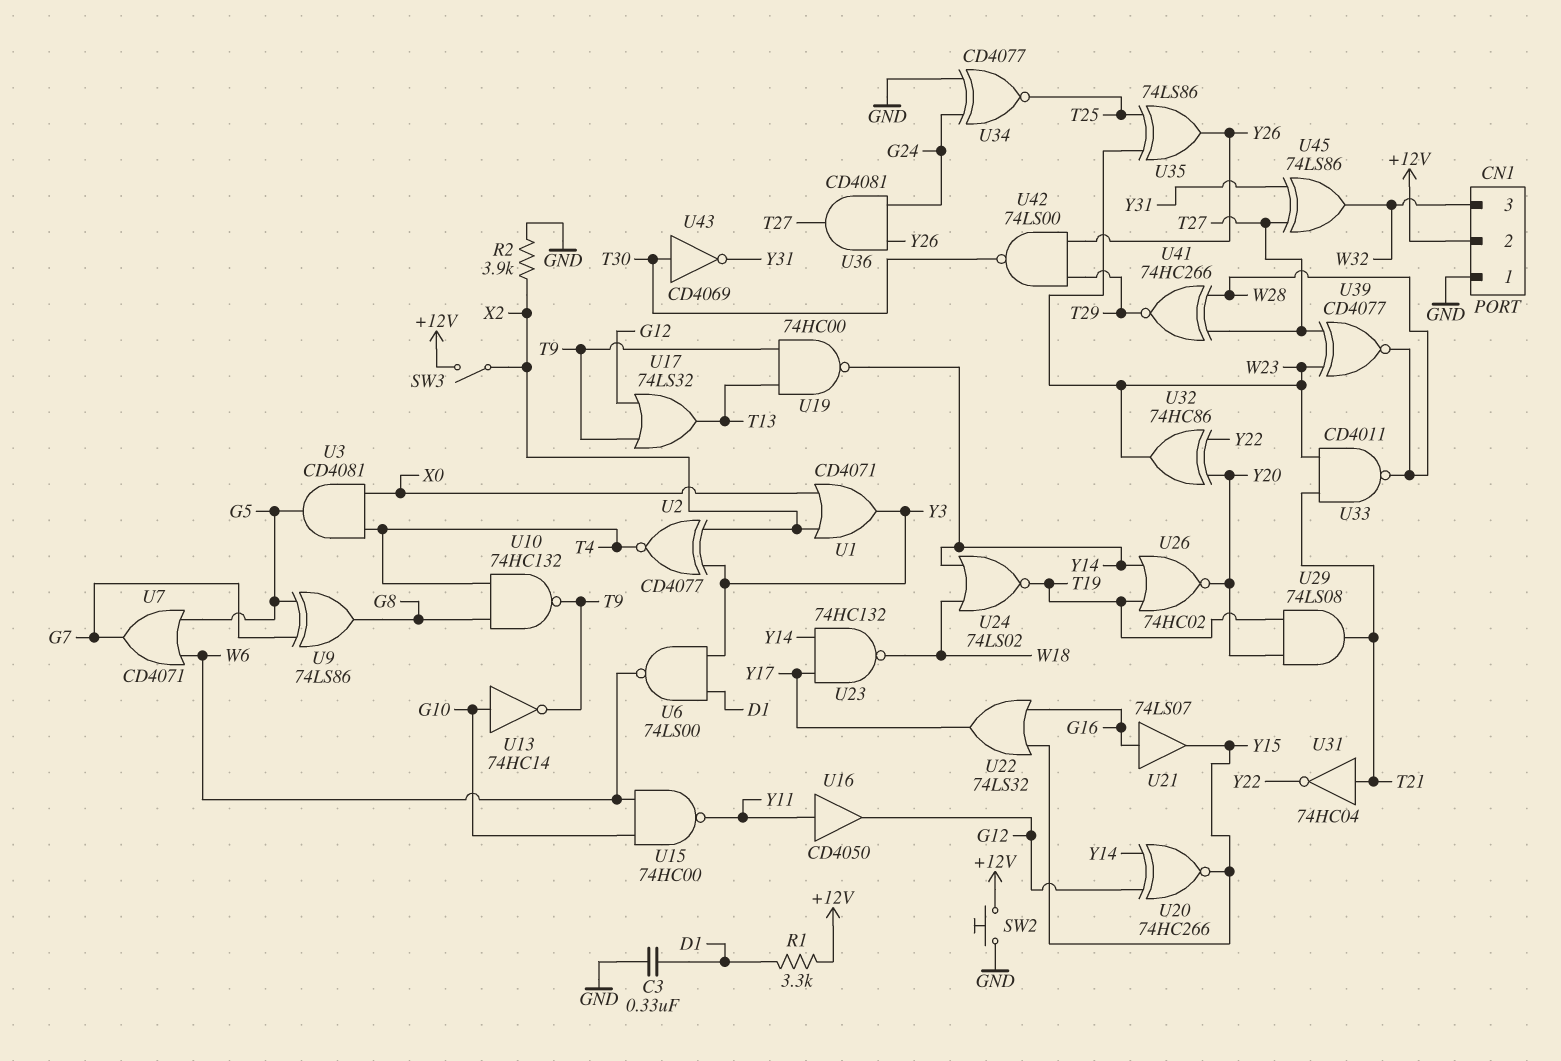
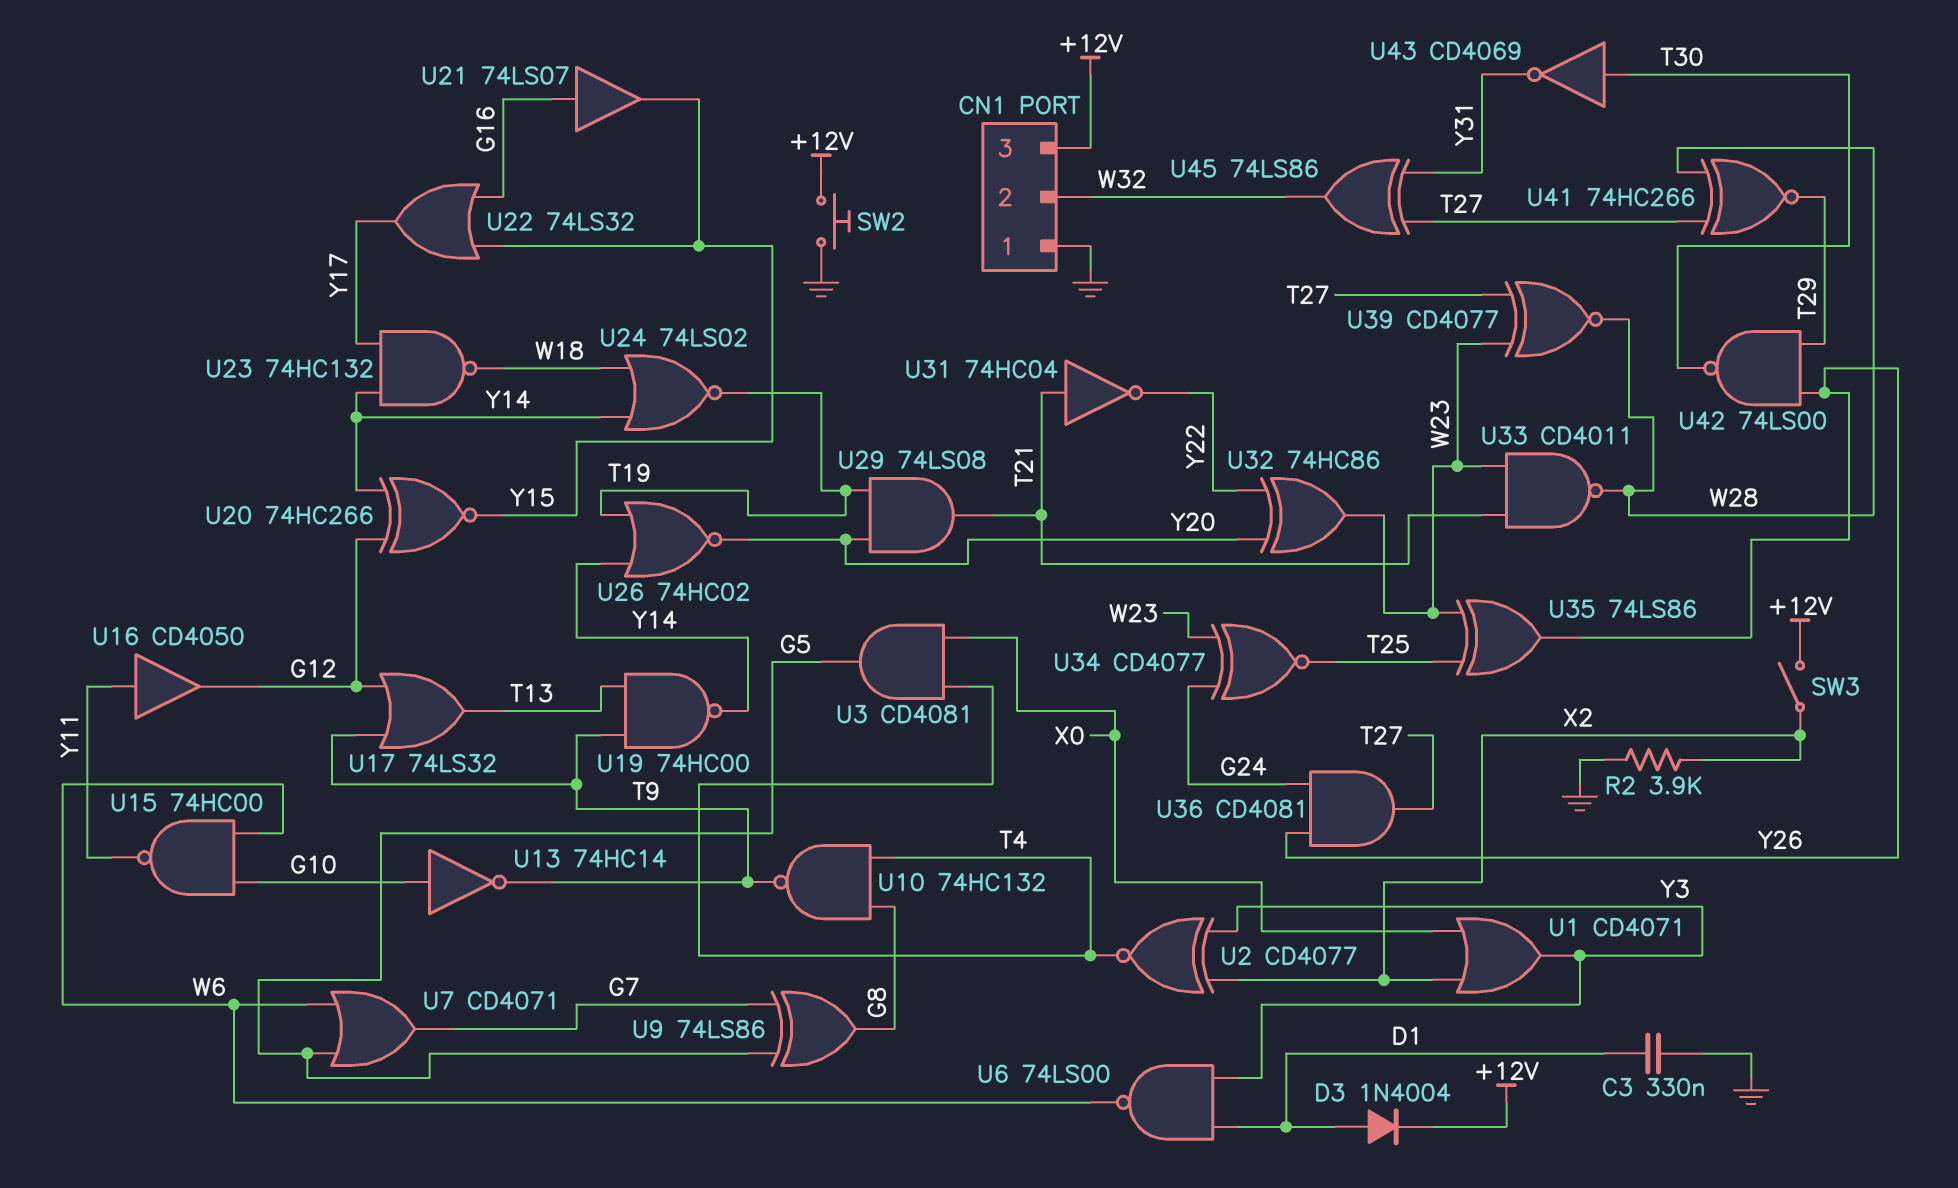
CN1 pin 2: +12V -> W32
CN1 pin 3: W32 -> +12V
D3: none -> diode 1N4004 (A D1, K +12V)
R1: 3.3k (+12V, D1) -> none
U34: XNOR CD4077 (in G24, in GND, out T25) -> XNOR CD4077 (in G24, in W23, out T25)

